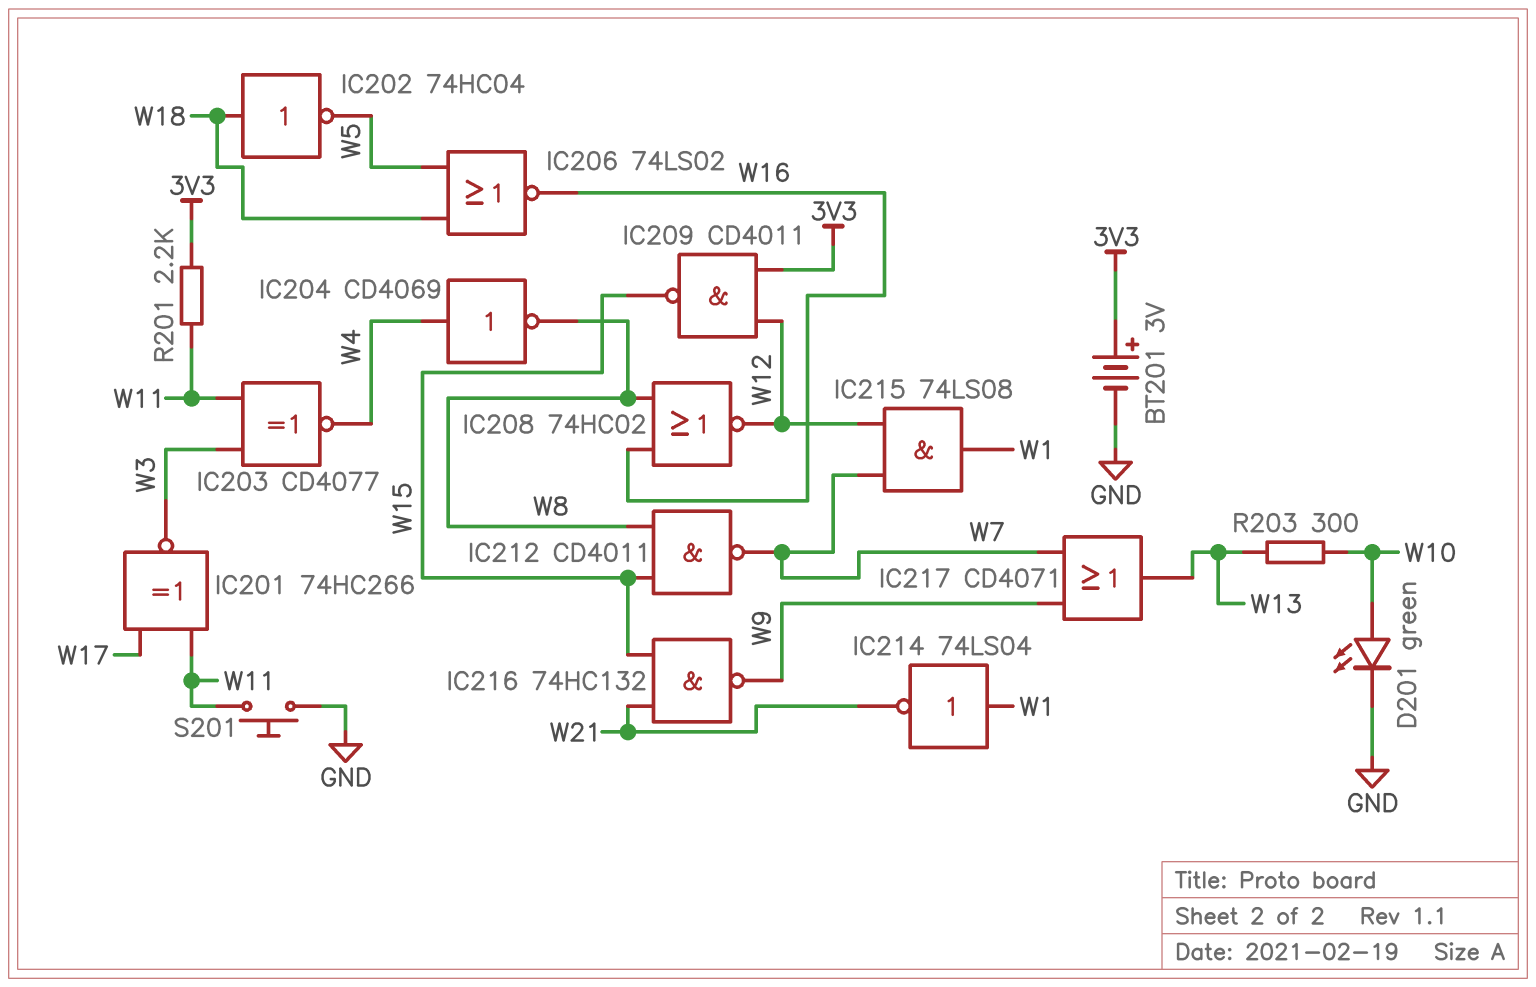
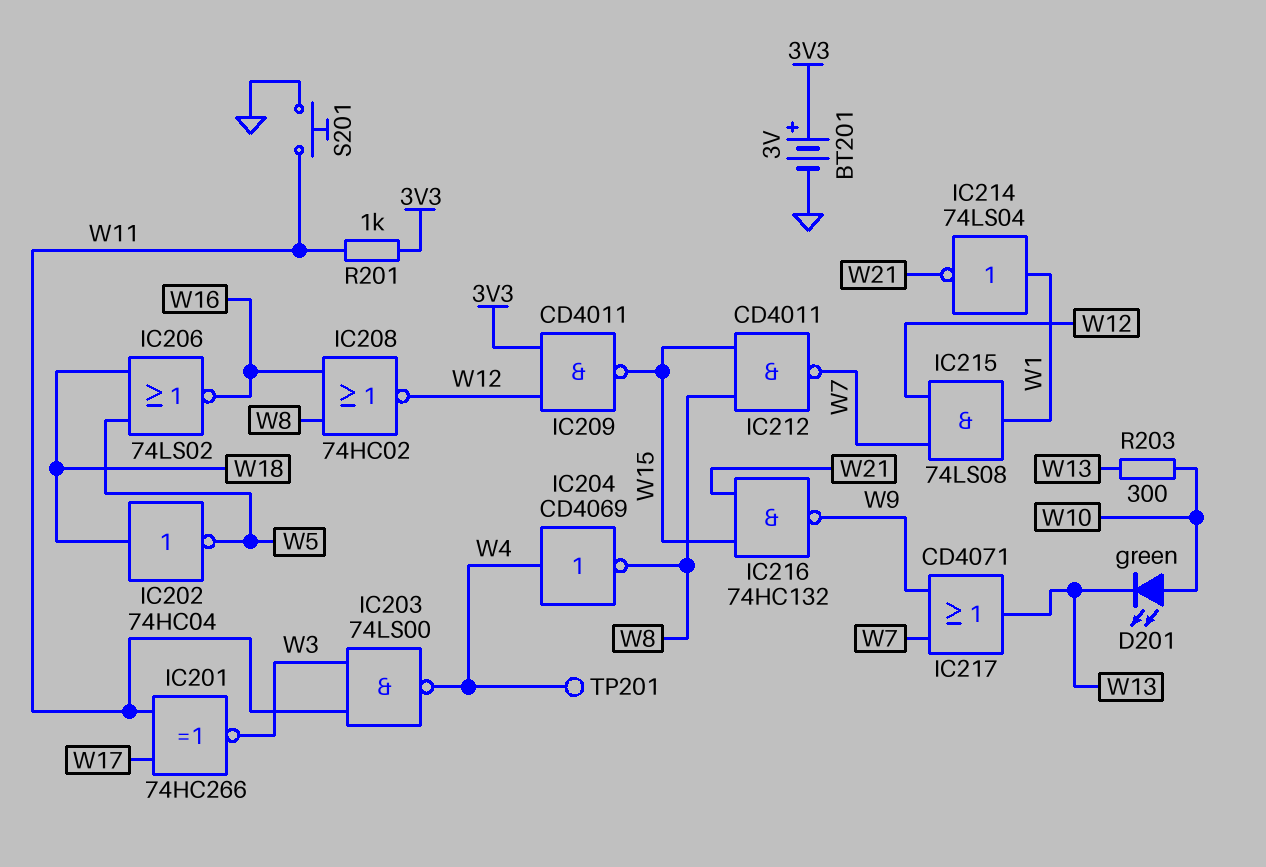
D201: LED green (A W10, K GND) -> LED green (A W10, K W13)
IC203: XNOR CD4077 (in W3, in W11, out W4) -> NAND 74LS00 (in W3, in W11, out W4)
R201: 2.2k (3V3, W11) -> 1k (3V3, W11)
TP201: none -> test point (W4)

